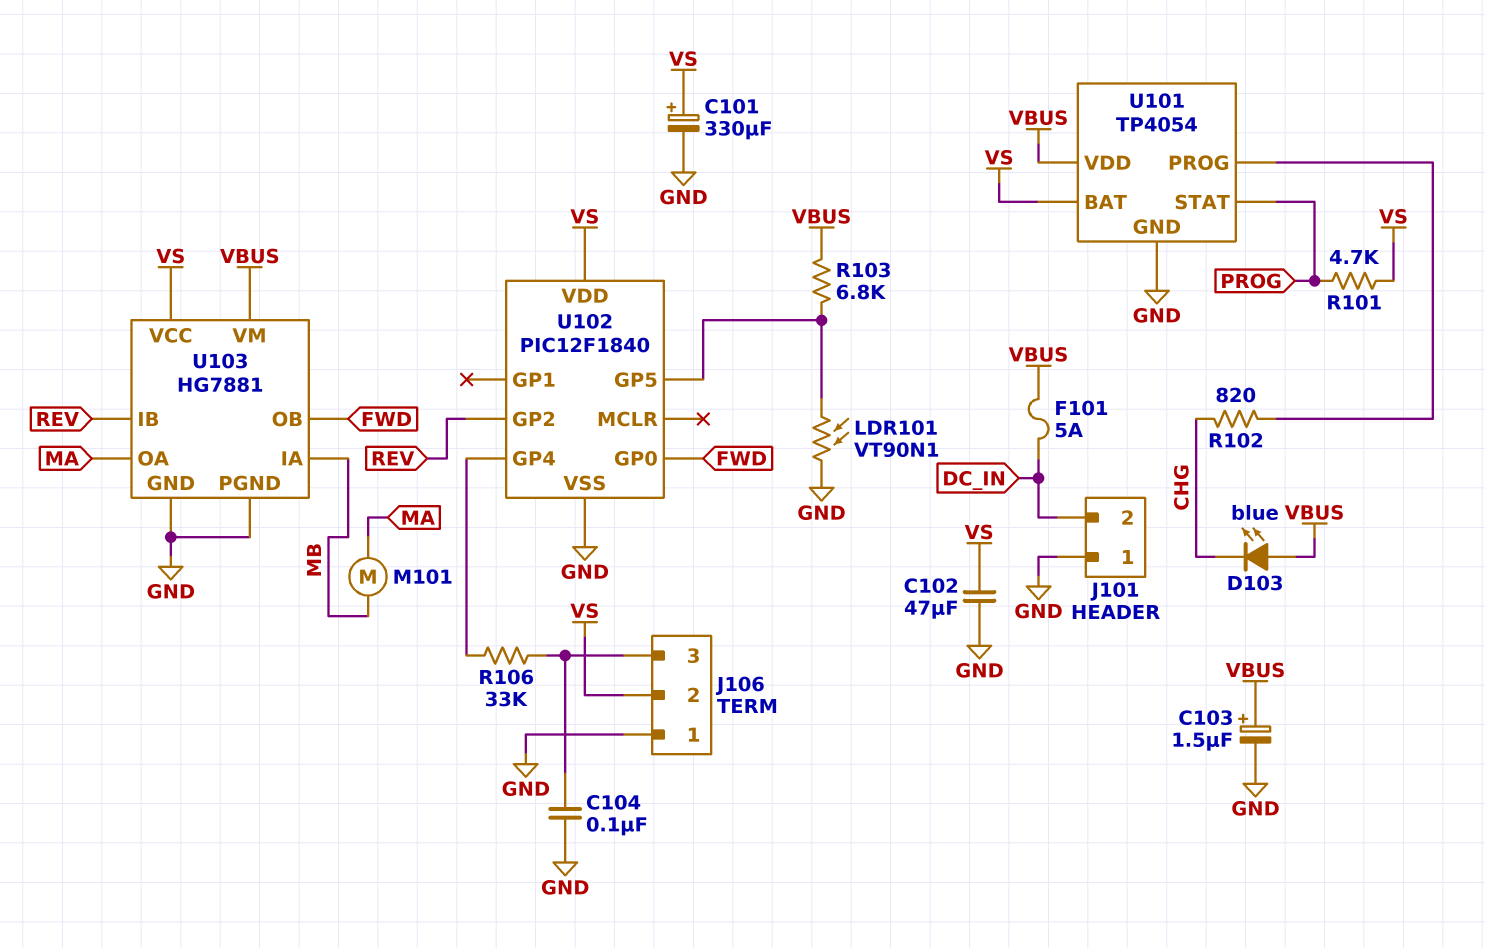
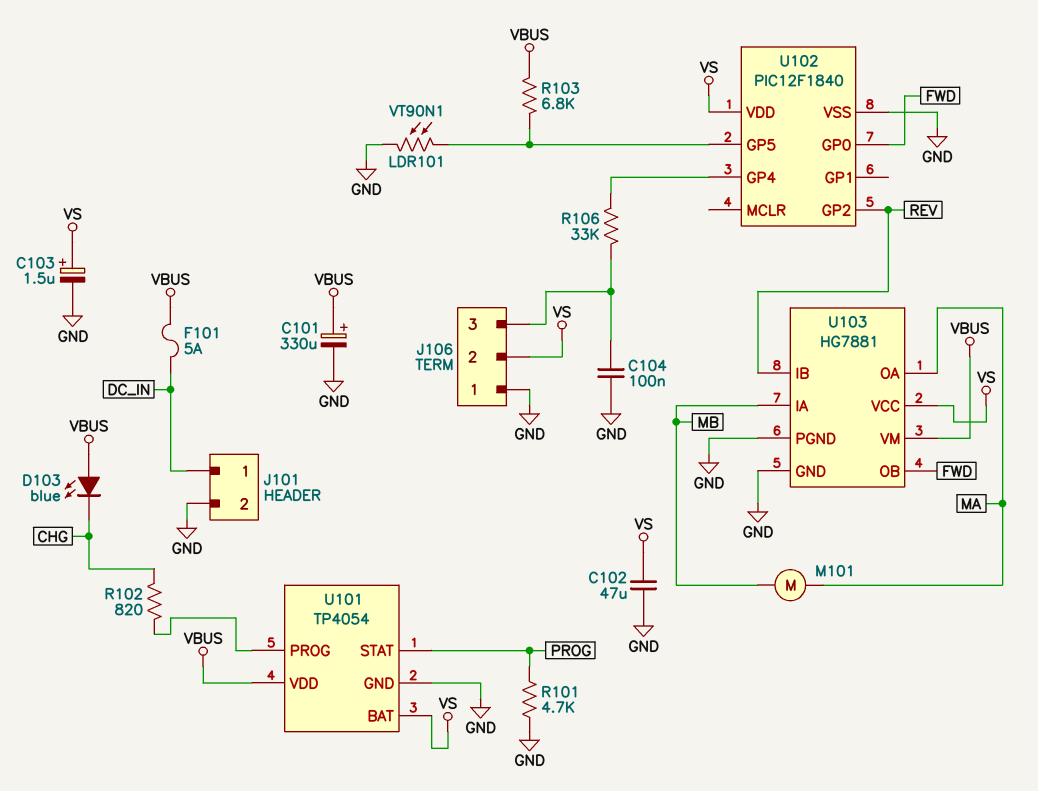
C101: 330uF (plus VS, minus GND) -> 330uF (plus VBUS, minus GND)
C103: 1.5uF (plus VBUS, minus GND) -> 1.5uF (plus VS, minus GND)
J101 pin 1: GND -> DC_IN
J101 pin 2: DC_IN -> GND
R101: 4.7k (PROG, VS) -> 4.7k (GND, PROG)

